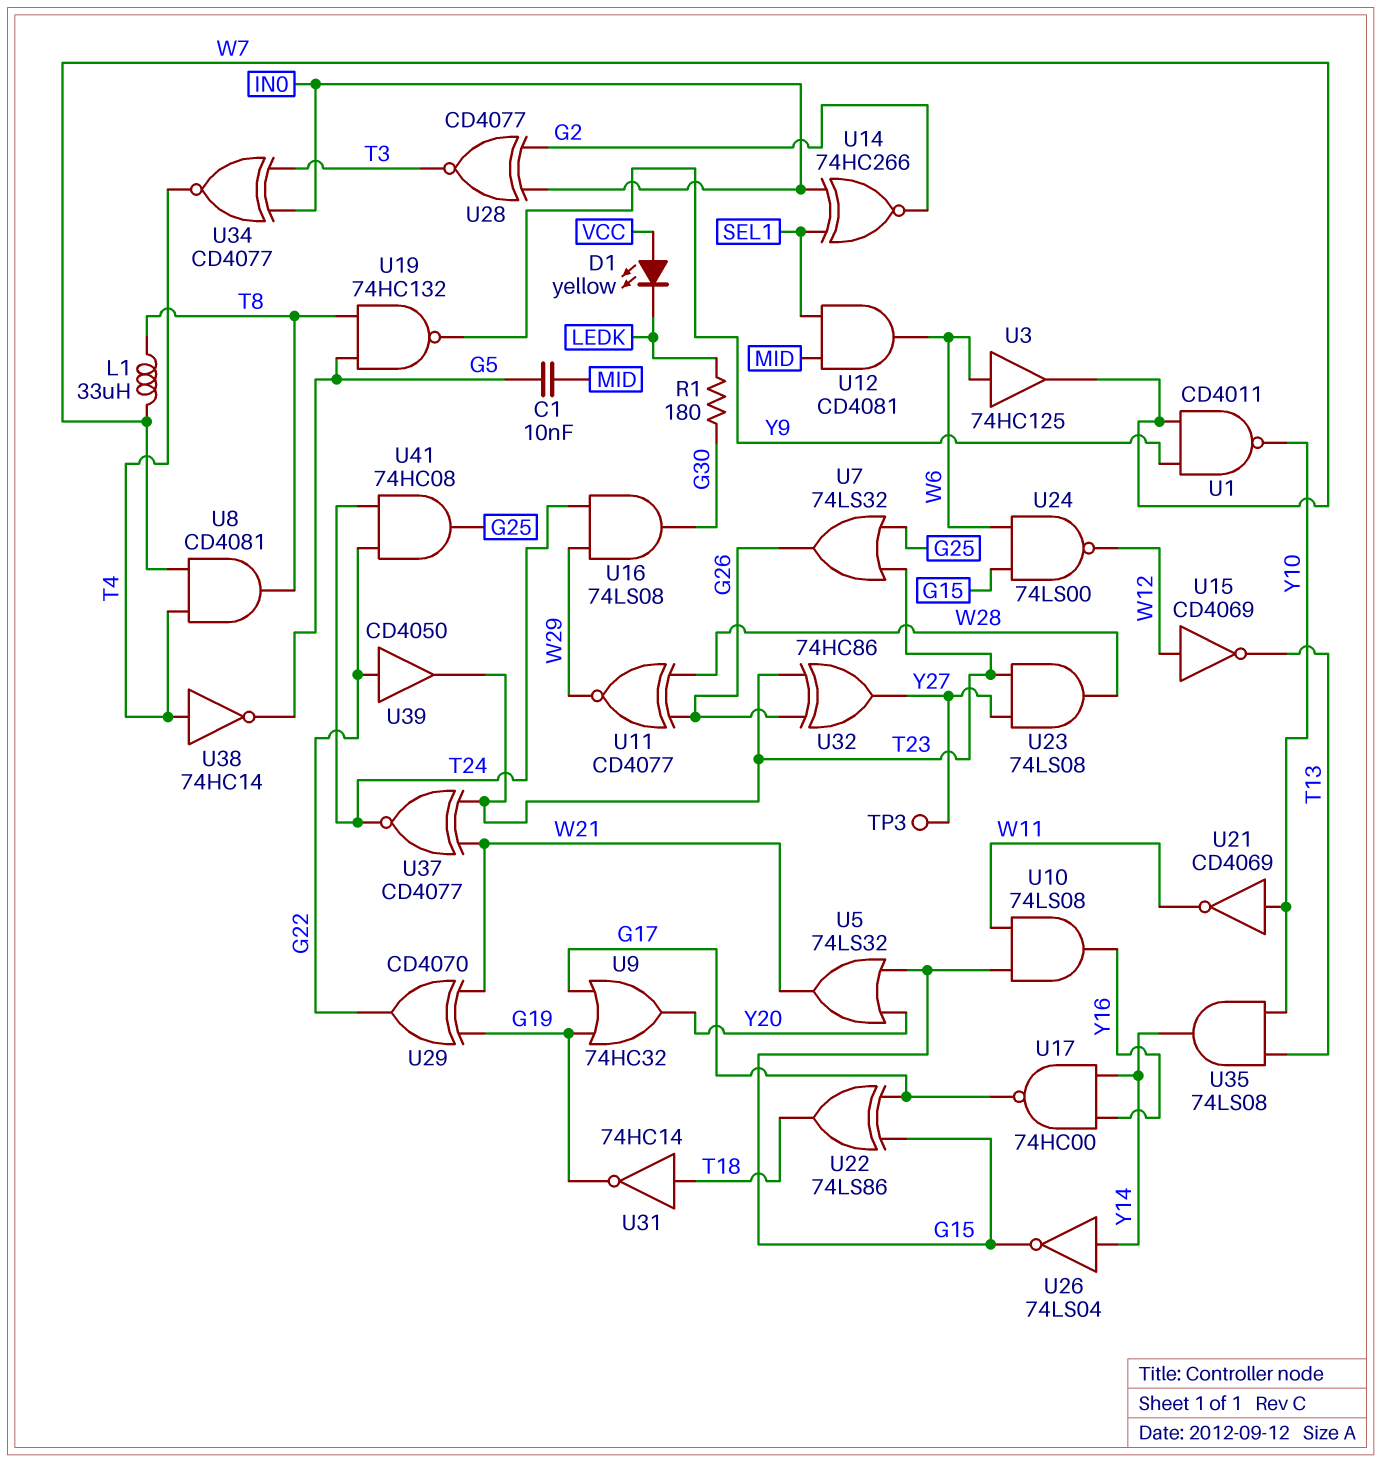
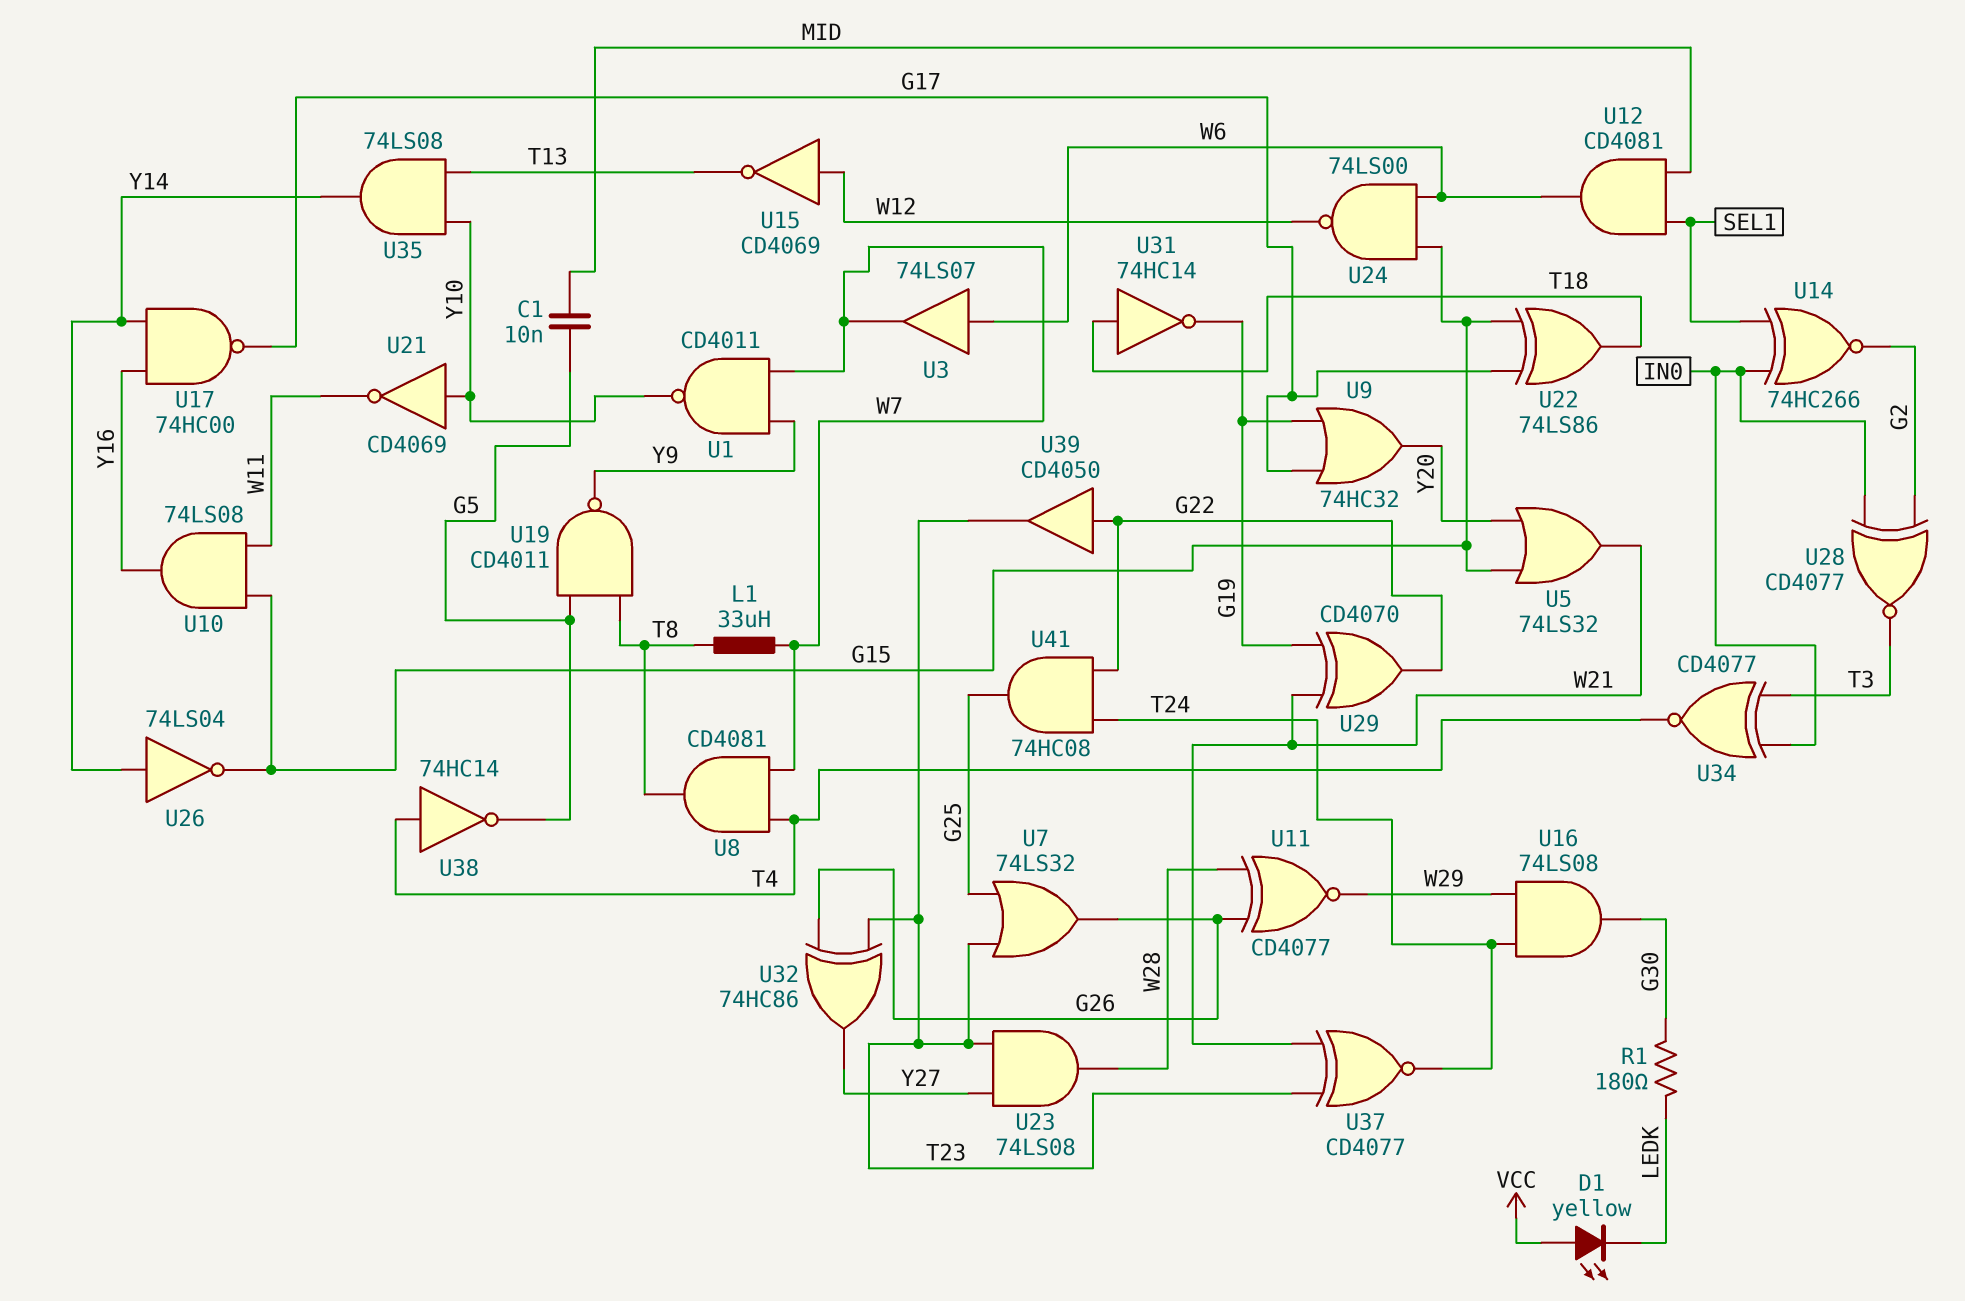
TP3: test point (Y27) -> none
U3: buffer 74HC125 (in W6, out W7) -> buffer 74LS07 (in W6, out W7)
U19: NAND 74HC132 (in G5, in T8, out Y9) -> NAND CD4011 (in G5, in T8, out Y9)

